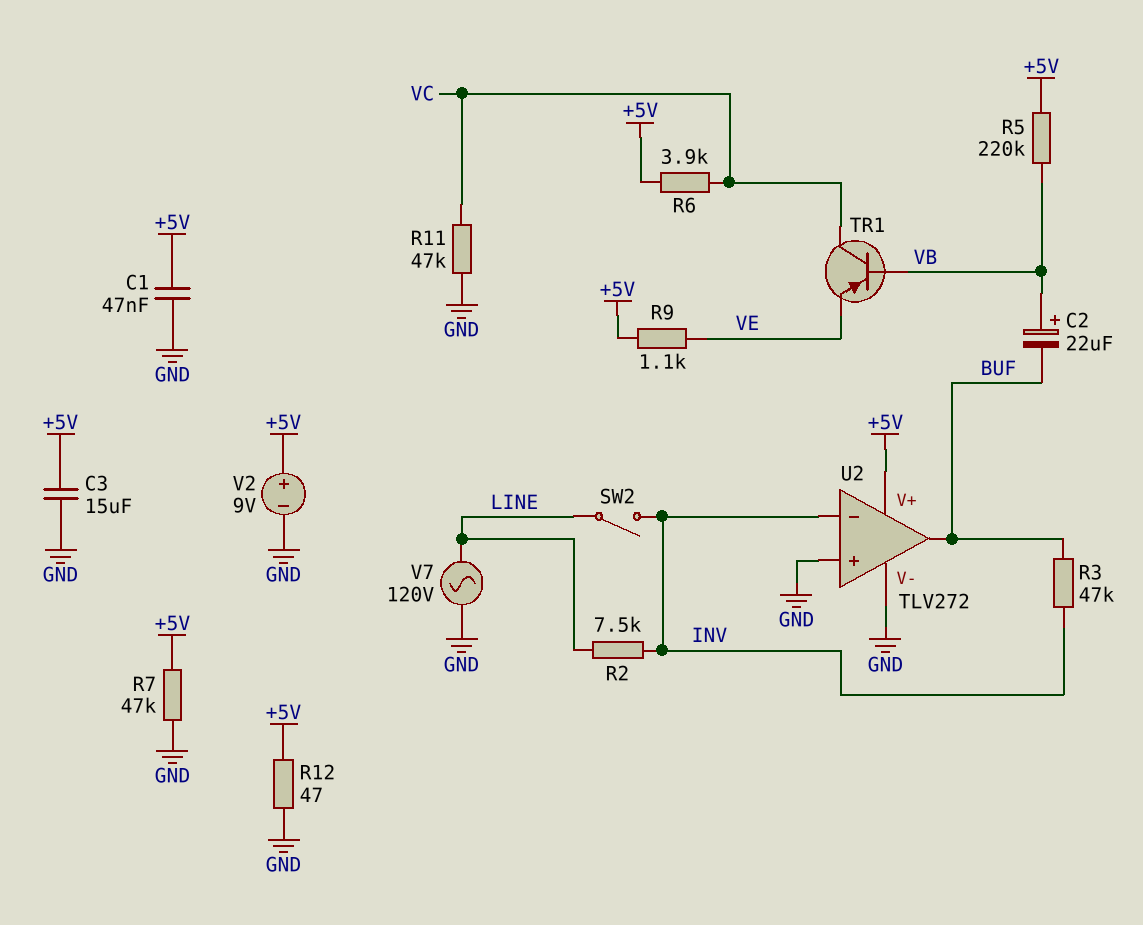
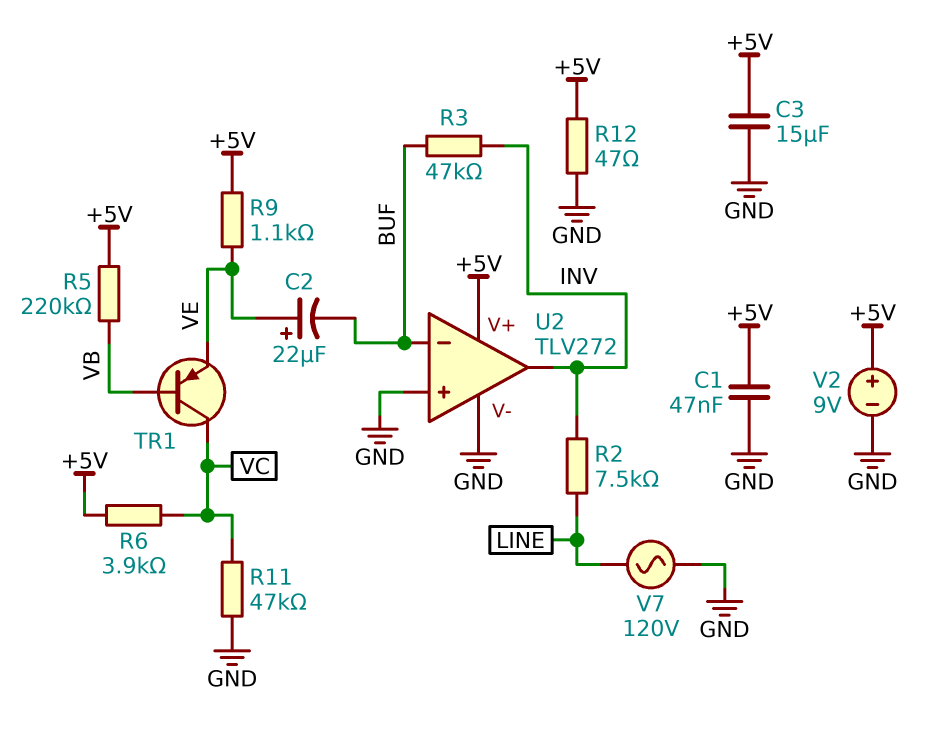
C2: 22uF (plus VB, minus BUF) -> 22uF (plus VE, minus BUF)
R7: 47k (+5V, GND) -> none
SW2: switch (INV, LINE) -> none
U2 pin in-: INV -> BUF
U2 pin out: BUF -> INV

